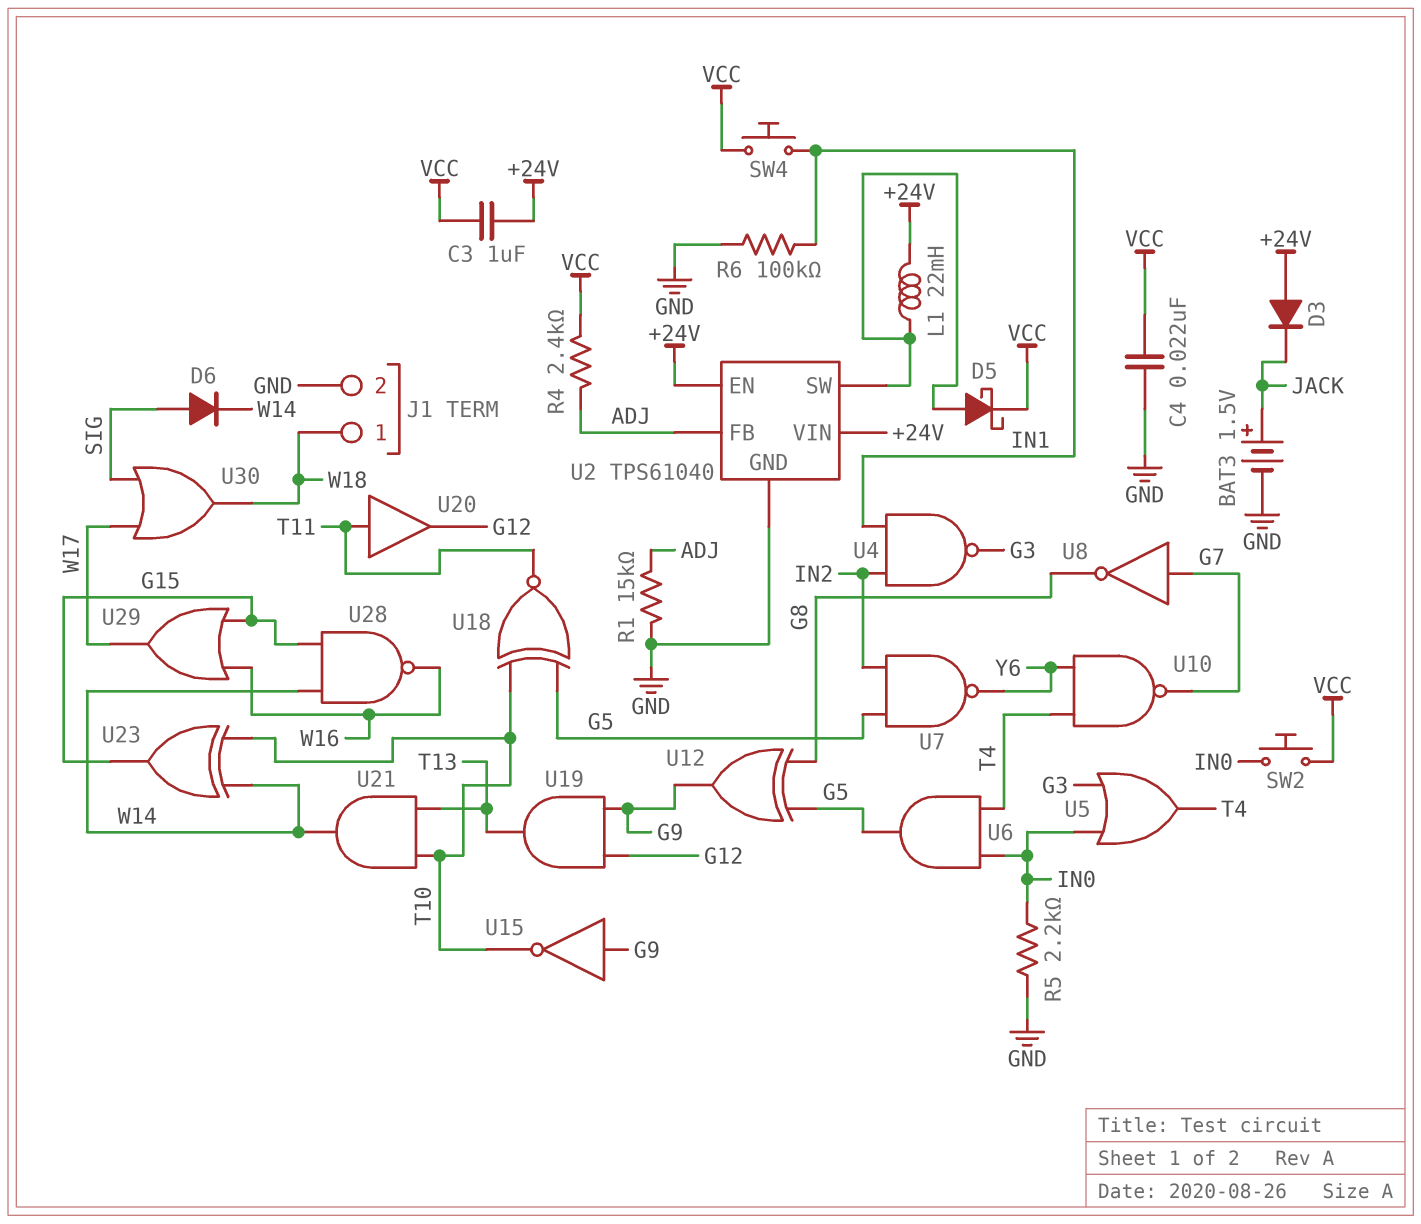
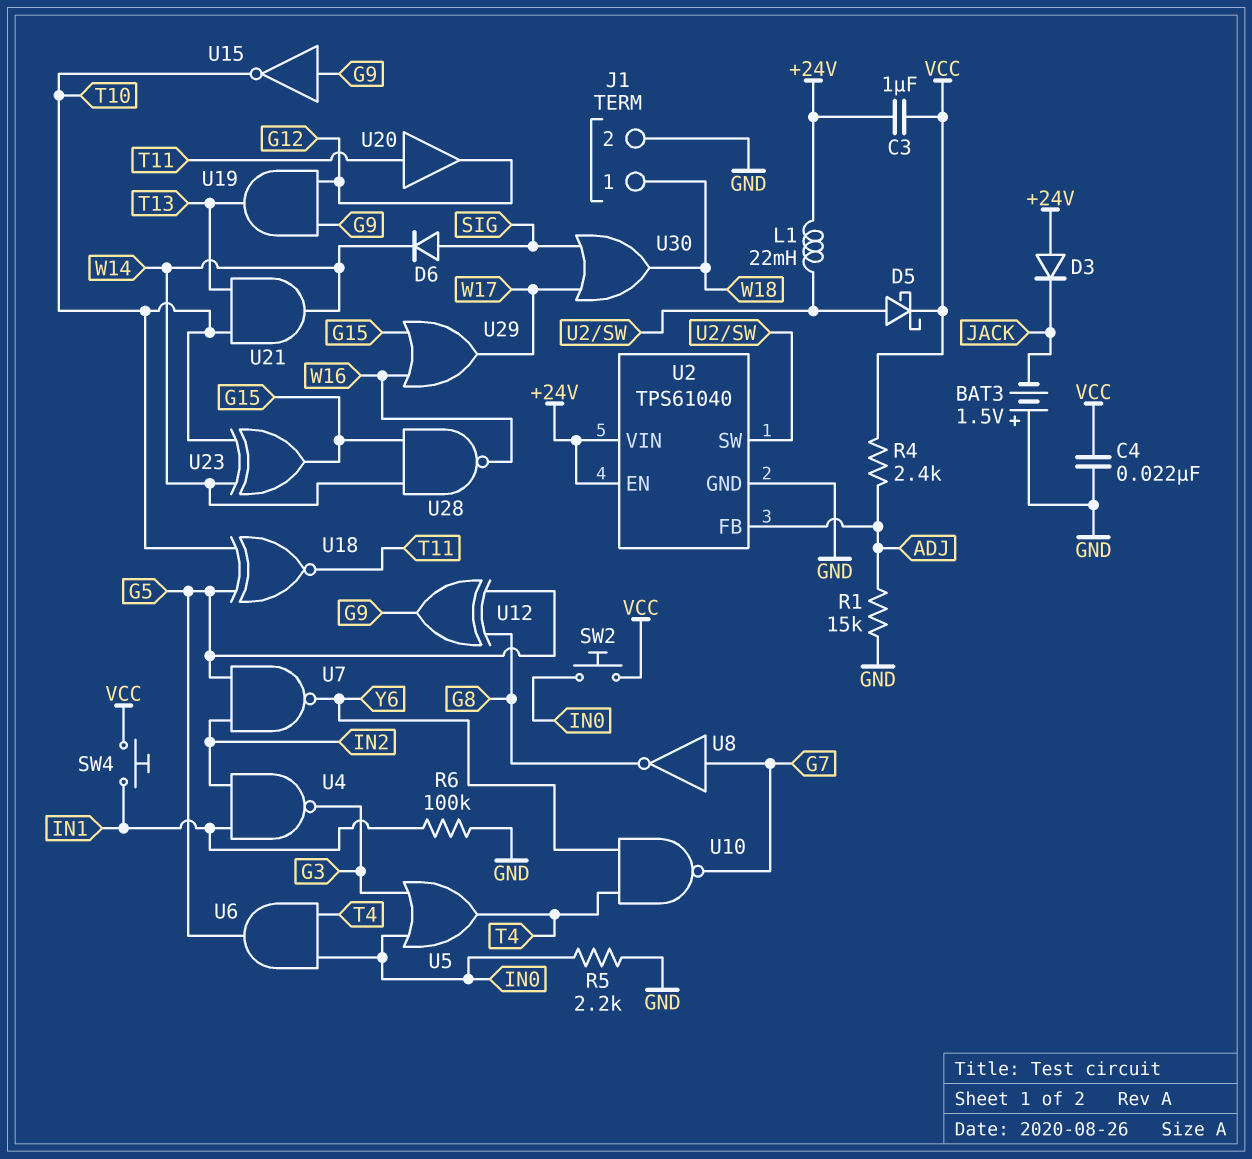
BAT3: 1.5V (plus JACK, minus GND) -> 1.5V (plus GND, minus JACK)

